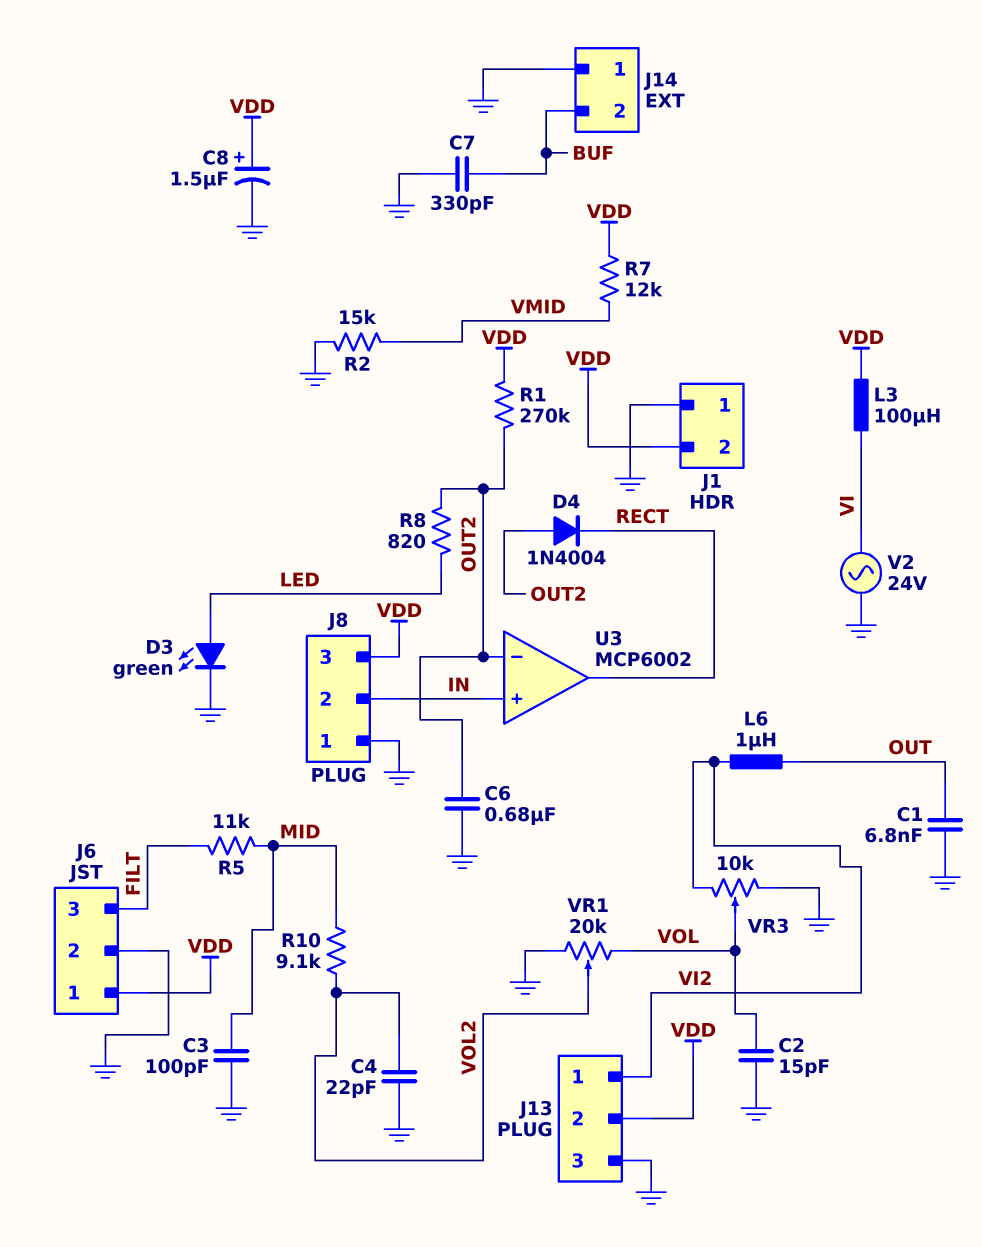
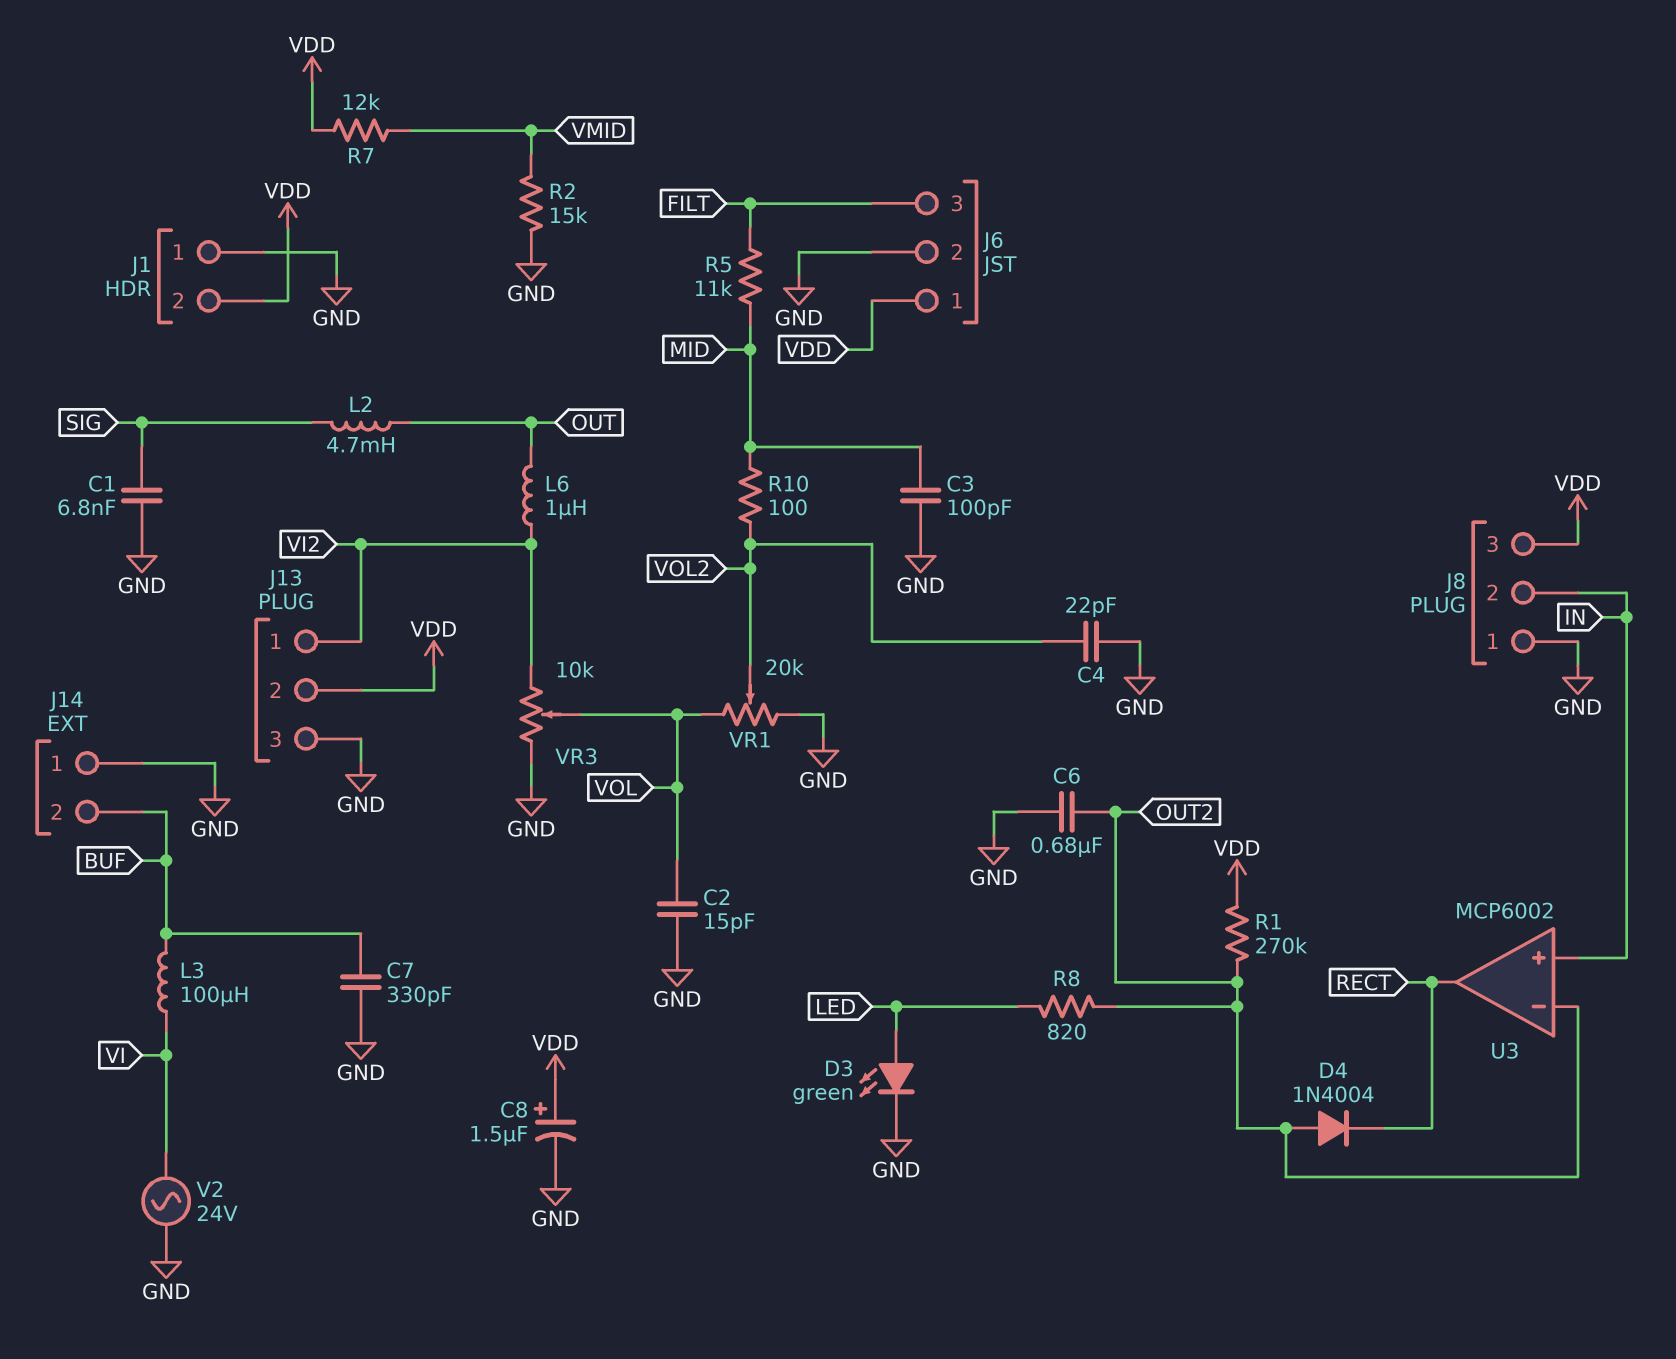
C1: 6.8nF (GND, OUT) -> 6.8nF (GND, SIG)
L2: none -> 4.7mH (OUT, SIG)
L3: 100uH (VDD, VI) -> 100uH (BUF, VI)
R10: 9.1k (MID, VOL2) -> 100 (MID, VOL2)

